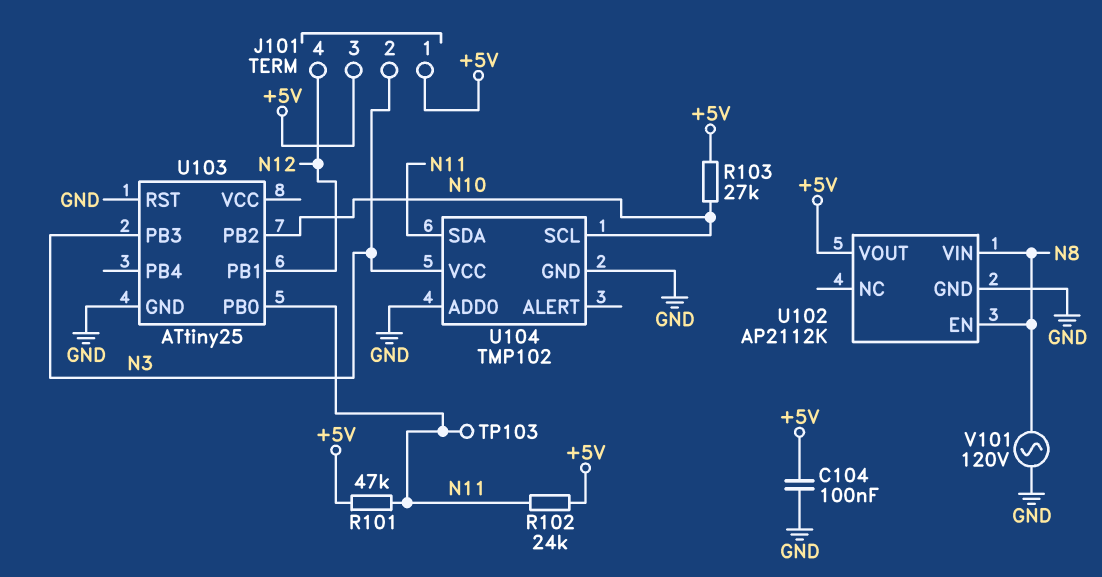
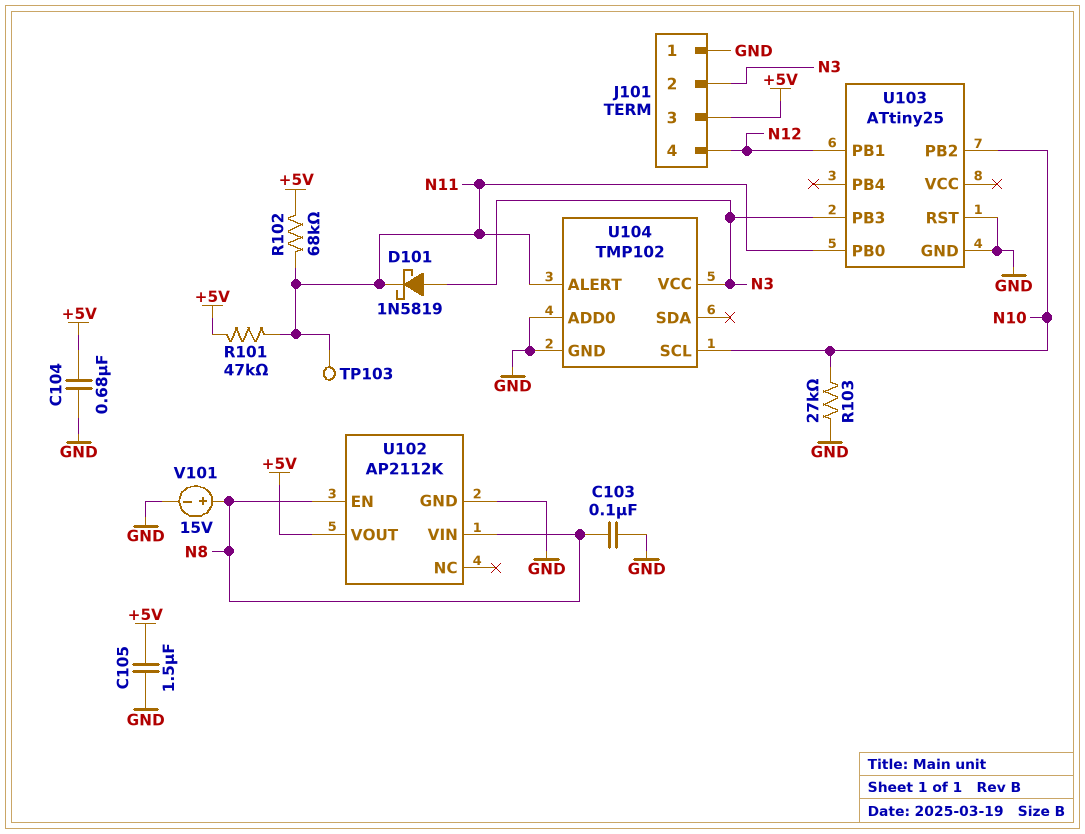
C103: none -> 100nF (GND, N8)
C104: 100nF (+5V, GND) -> 680nF (+5V, GND)
C105: none -> 1.5uF (+5V, GND)
D101: none -> schottky 1N5819 (A N3, K N11)
J101 pin 1: +5V -> GND
R102: 24k (+5V, N11) -> 68k (+5V, N11)
R103: 27k (+5V, N10) -> 27k (GND, N10)
U104 pin ALERT: none -> N11
U104 pin SDA: N11 -> none
V101: AC 120V (GND, N8) -> 15V (plus N8, minus GND)

